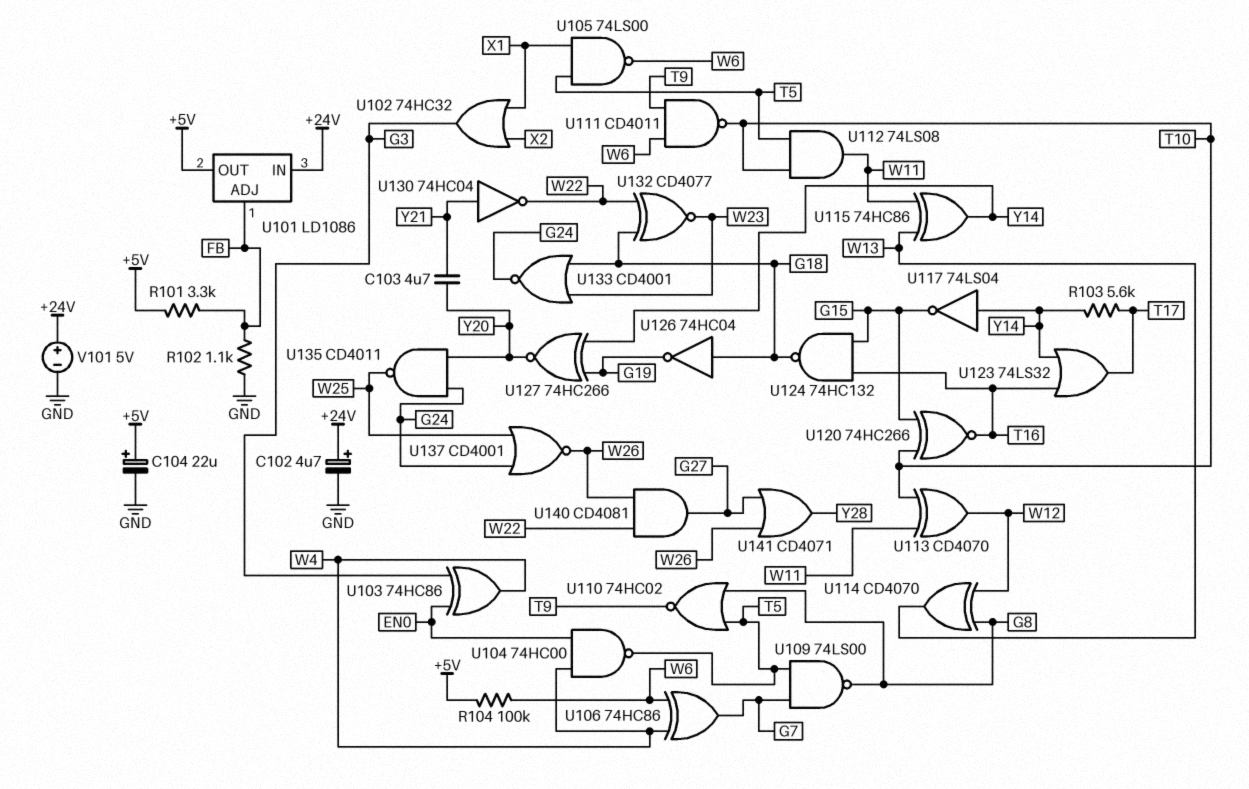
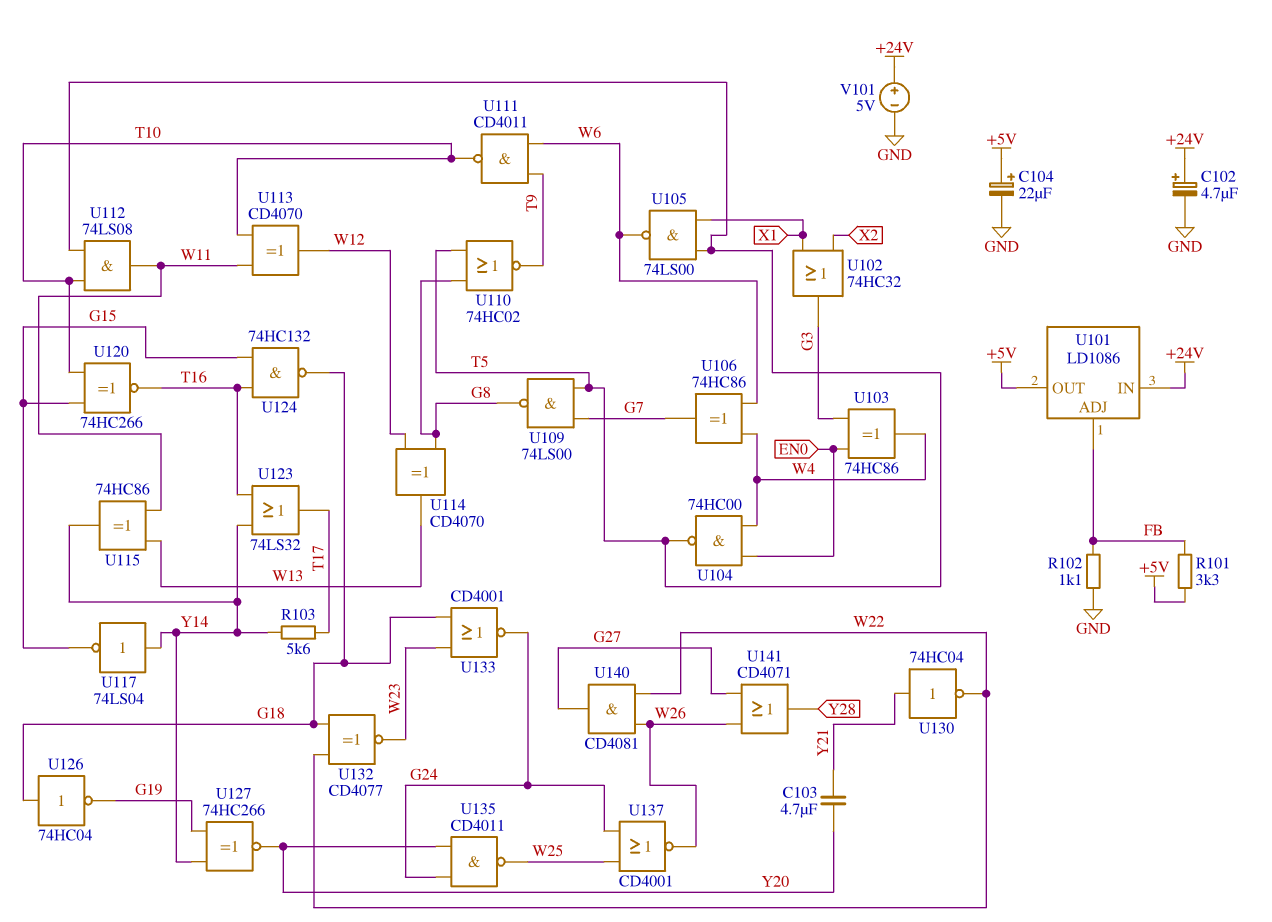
R104: 100k (+5V, W6) -> none

